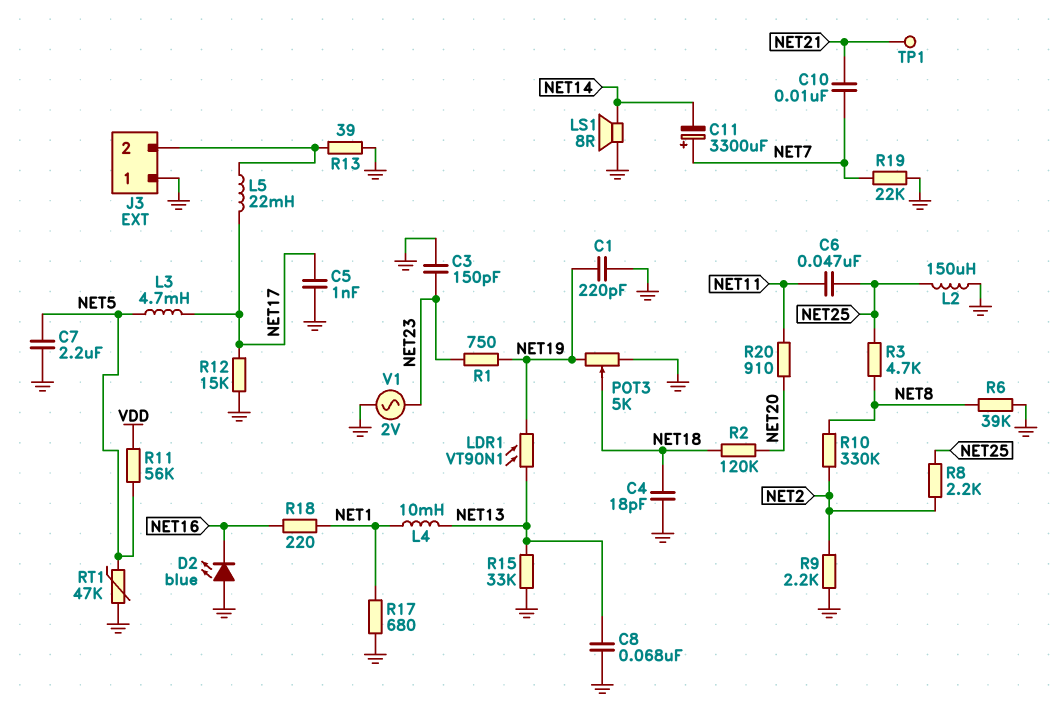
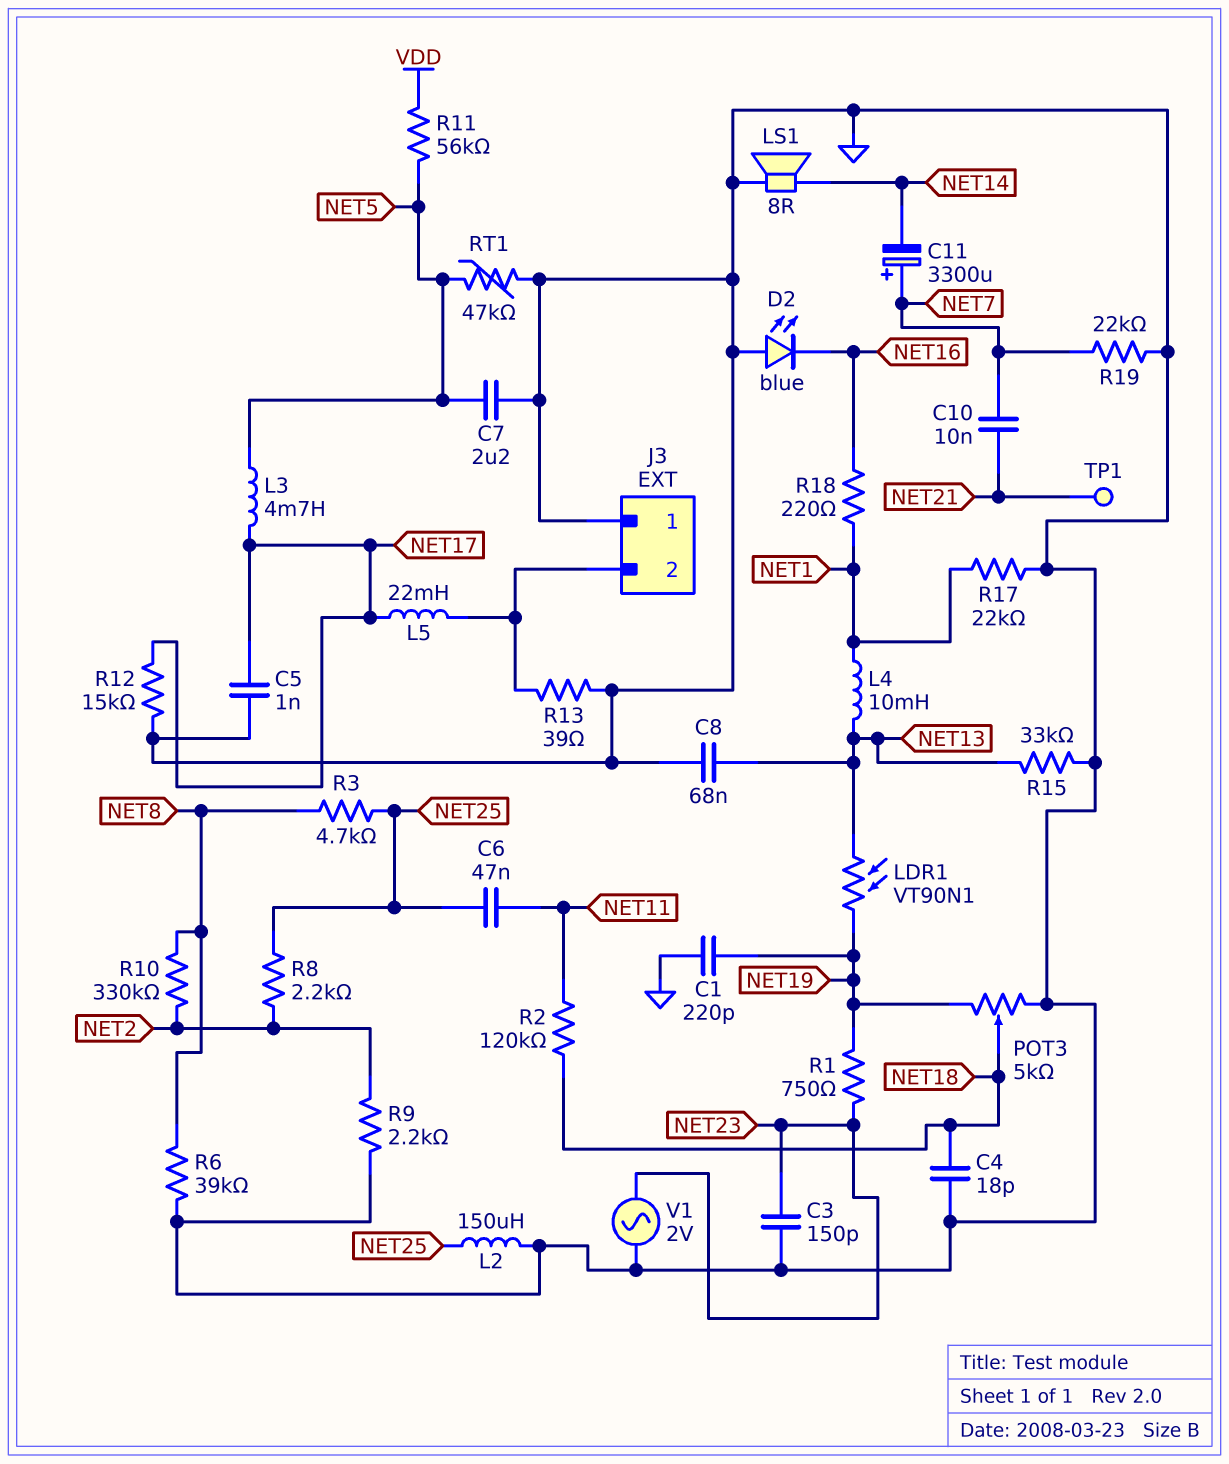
R2: 120k (NET18, NET20) -> 120k (NET11, NET18)
R17: 680 (GND, NET1) -> 22k (GND, NET1)
R20: 910 (NET11, NET20) -> none

